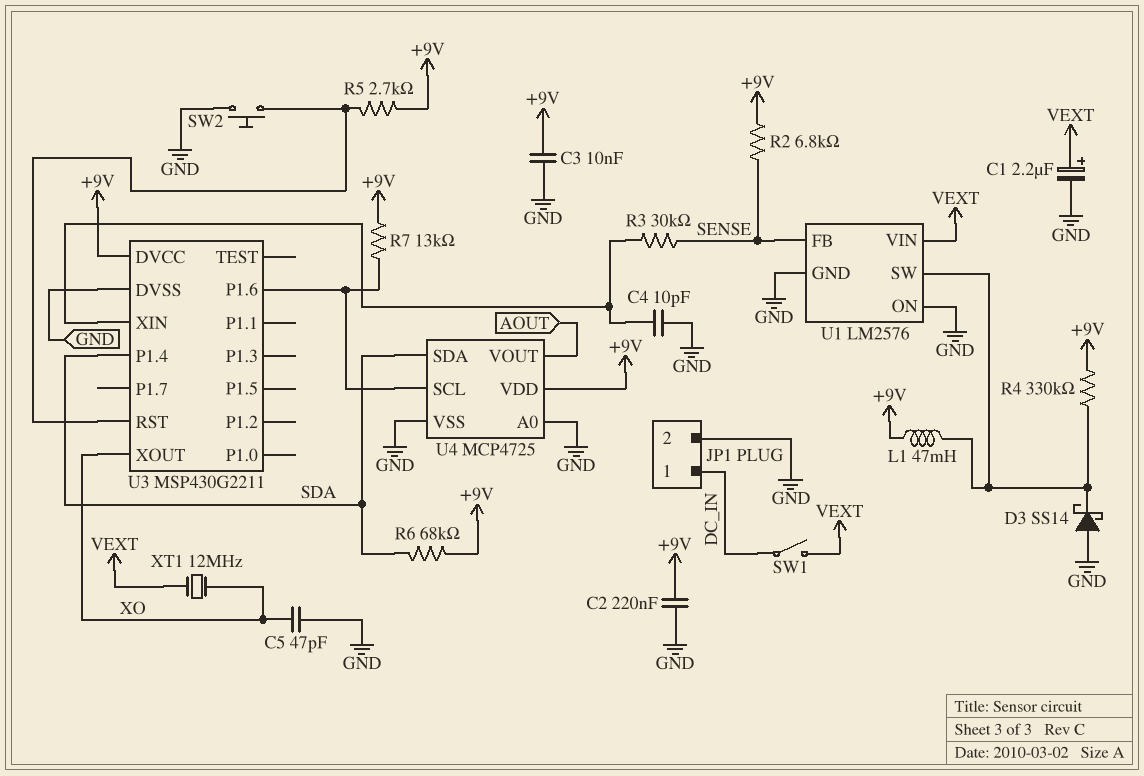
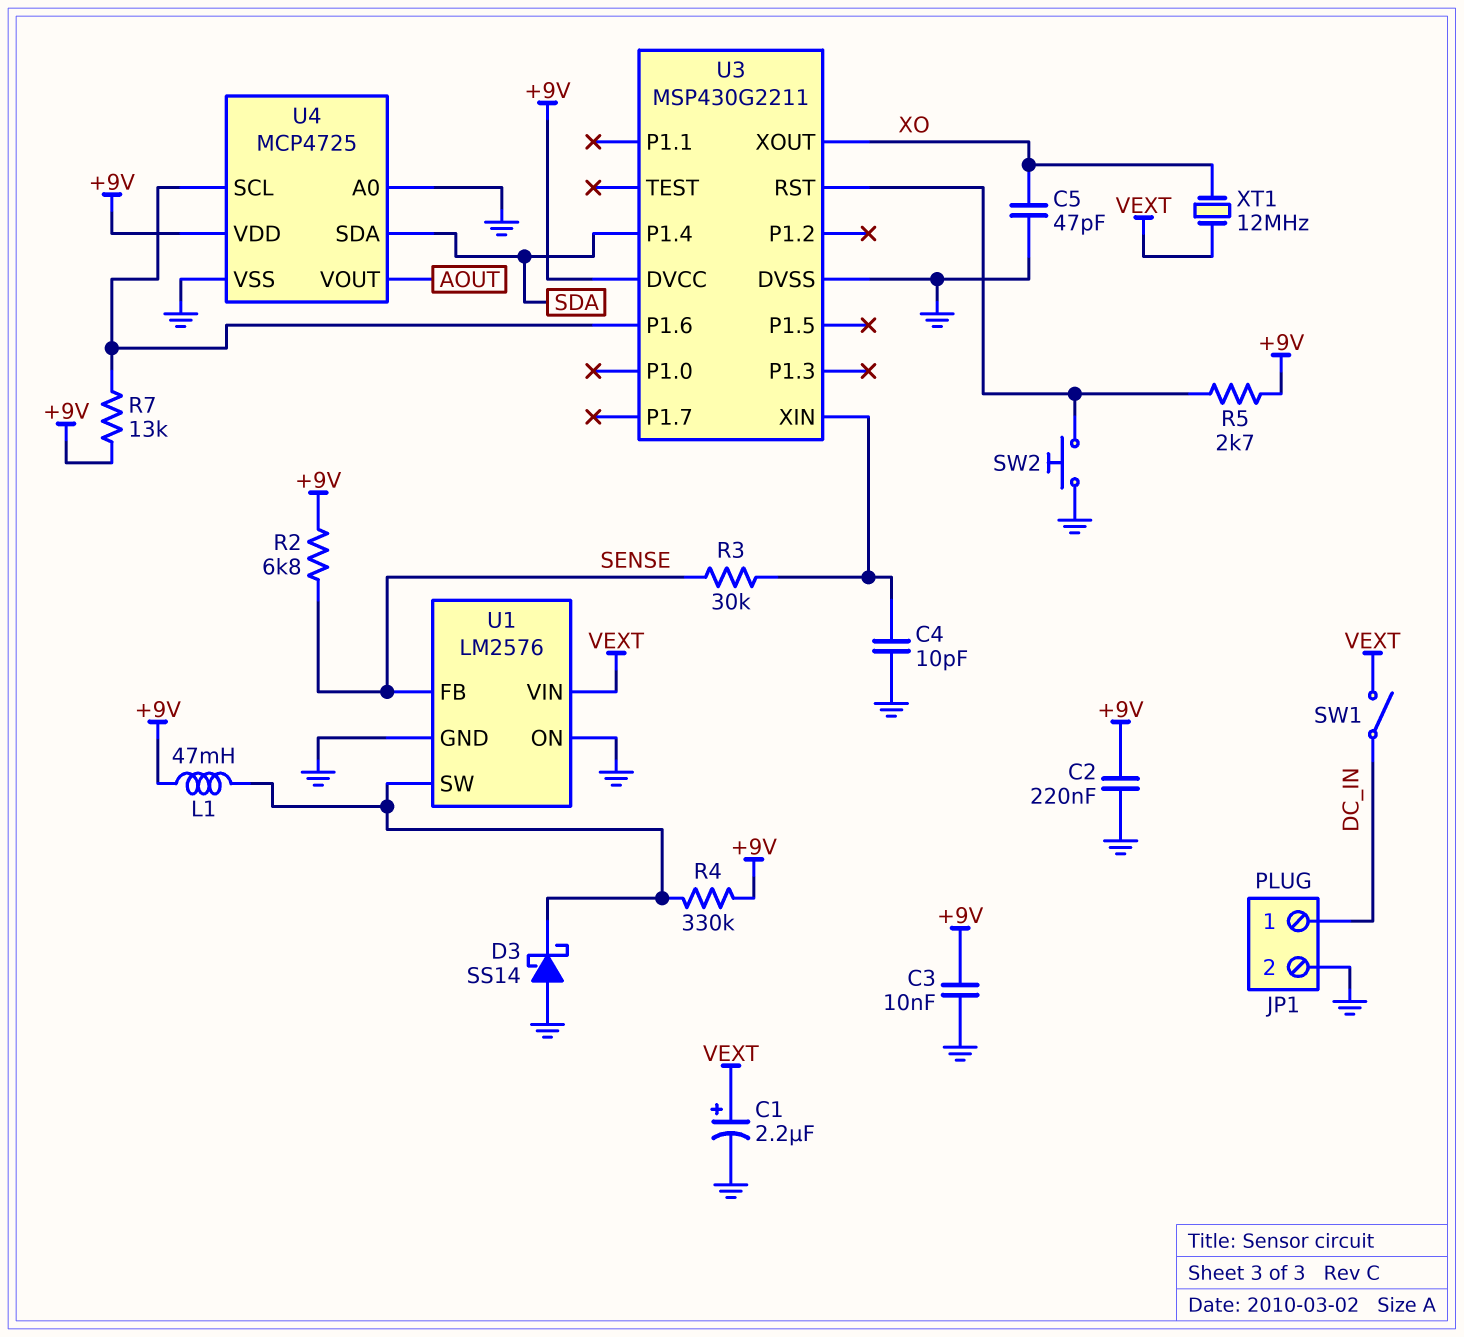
R6: 68k (+9V, SDA) -> none

